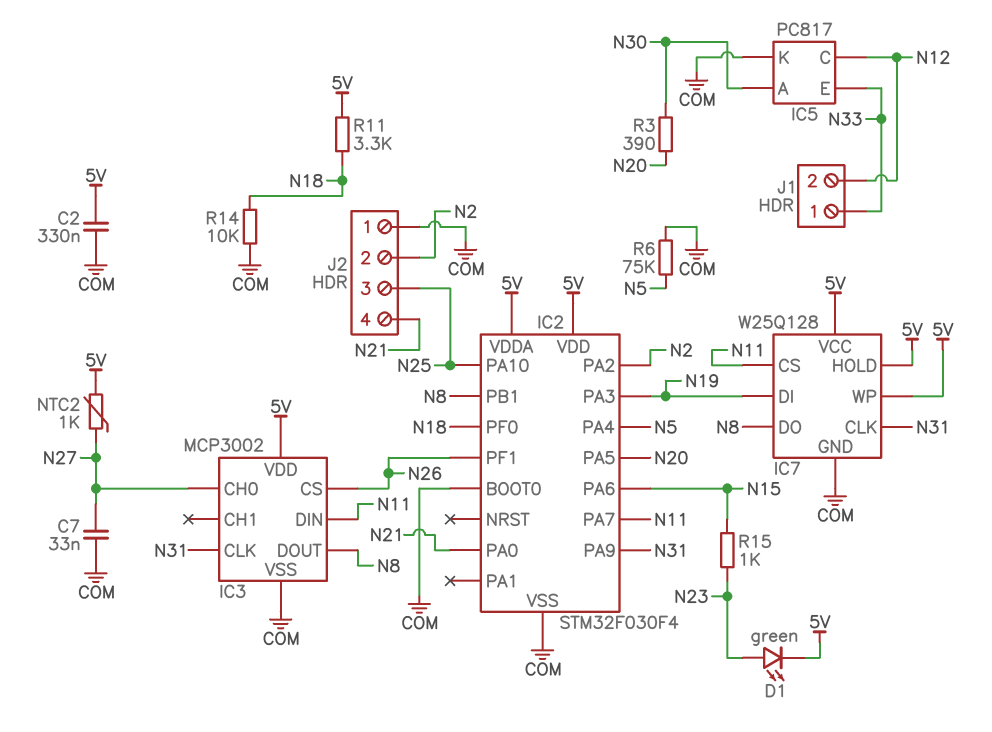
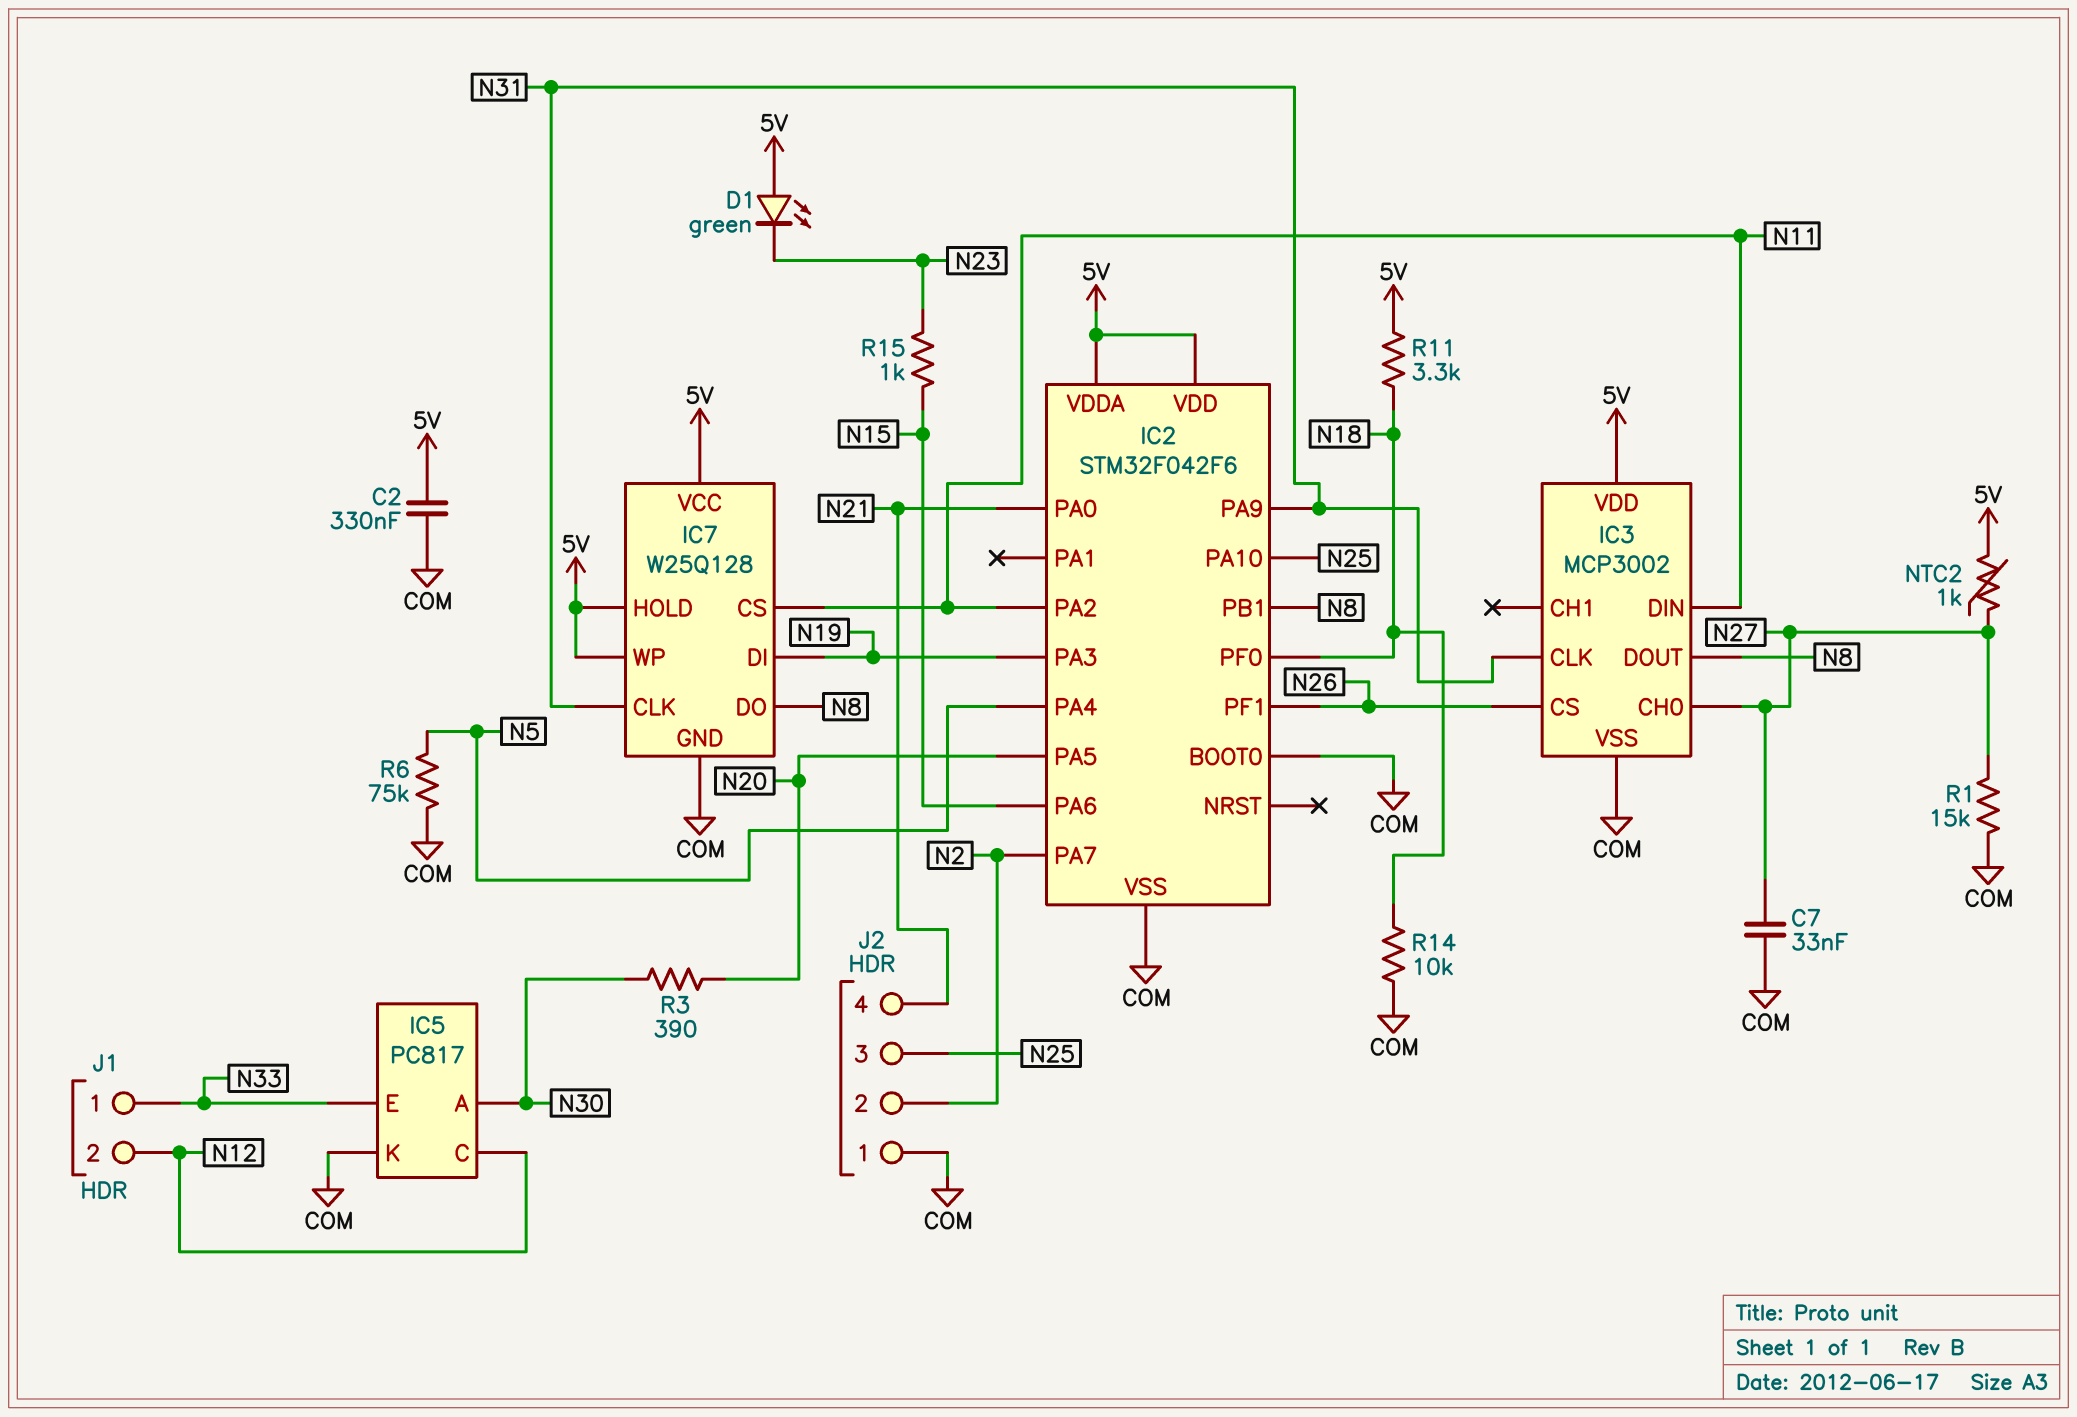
D1: LED green (A N23, K 5V) -> LED green (A 5V, K N23)
IC2: STM32F030F4 -> STM32F042F6
IC2 pin PA2: N2 -> N11
IC2 pin PA7: N11 -> N2
R1: none -> 15k (COM, N27)

